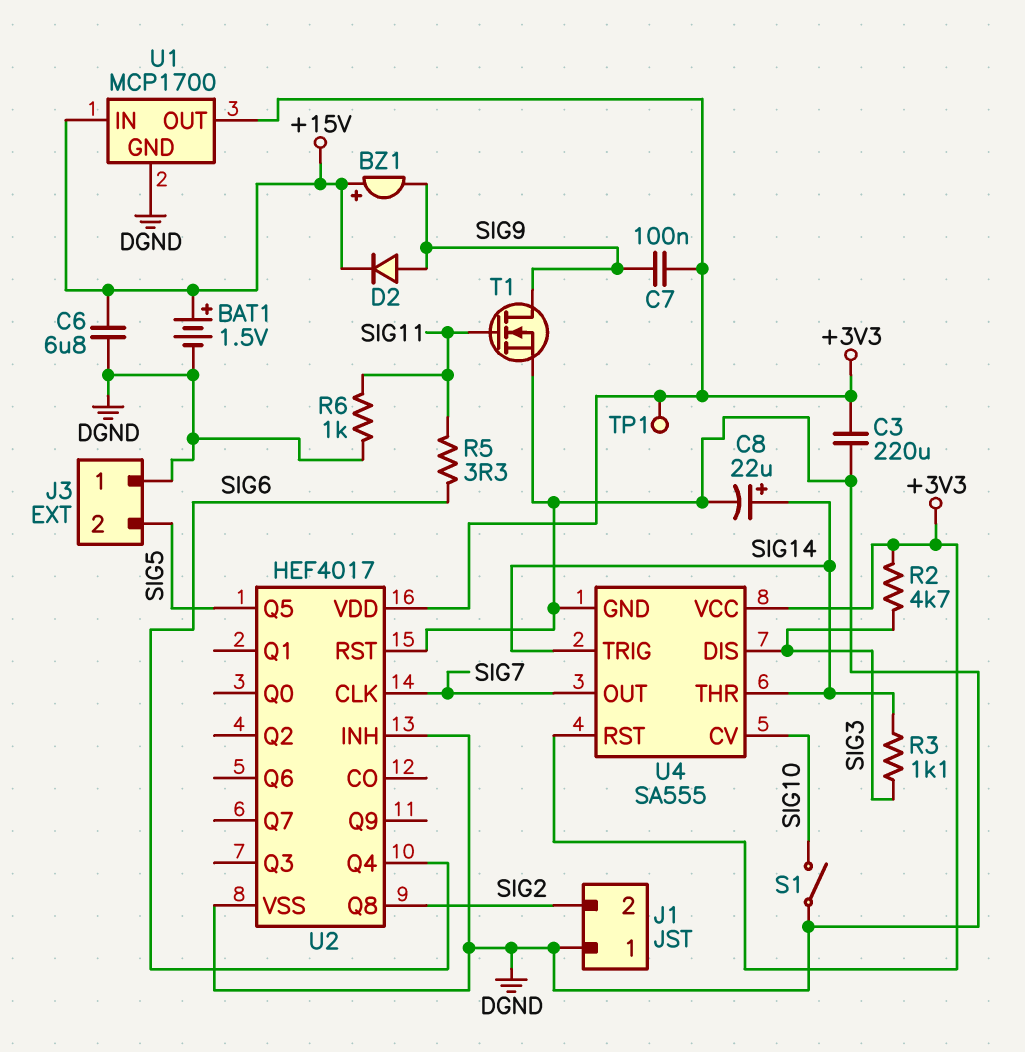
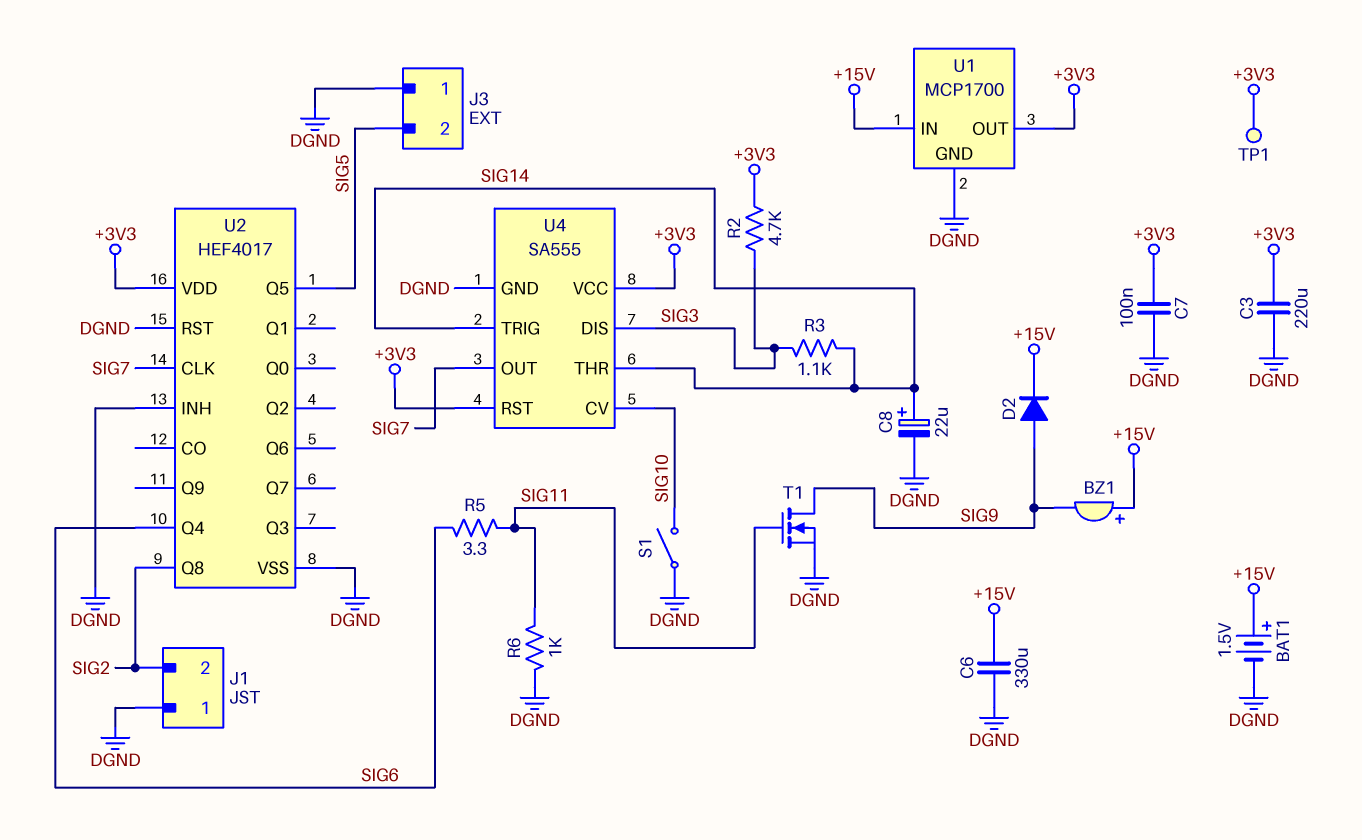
C6: 6.8uF (+15V, DGND) -> 330uF (+15V, DGND)
C7: 100nF (+3V3, SIG9) -> 100nF (+3V3, DGND)

